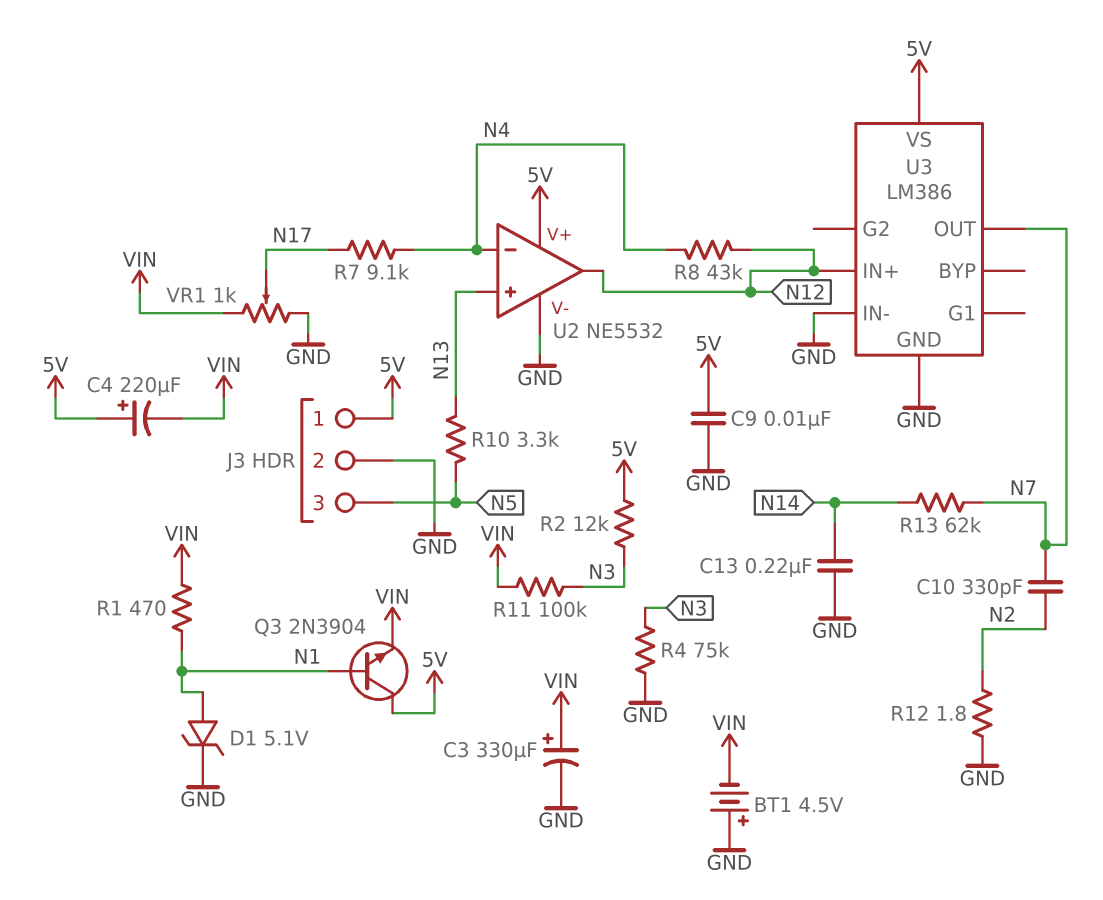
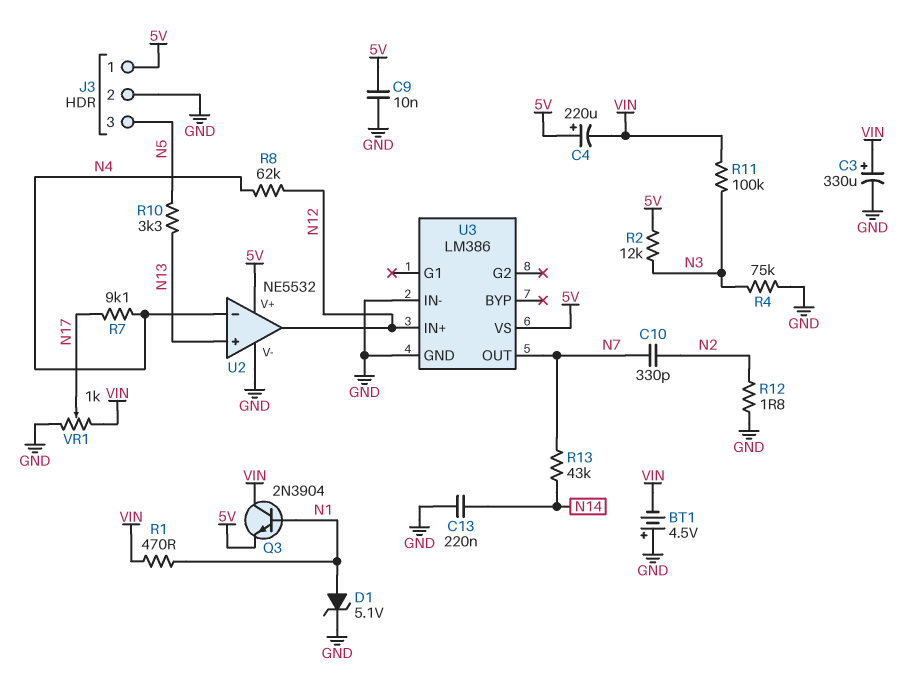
Q3: NPN 2N3904 (B N1, C 5V, E VIN) -> NPN 2N3904 (B N1, C VIN, E 5V)
R8: 43k (N4, N12) -> 62k (N4, N12)
R13: 62k (N7, N14) -> 43k (N7, N14)

